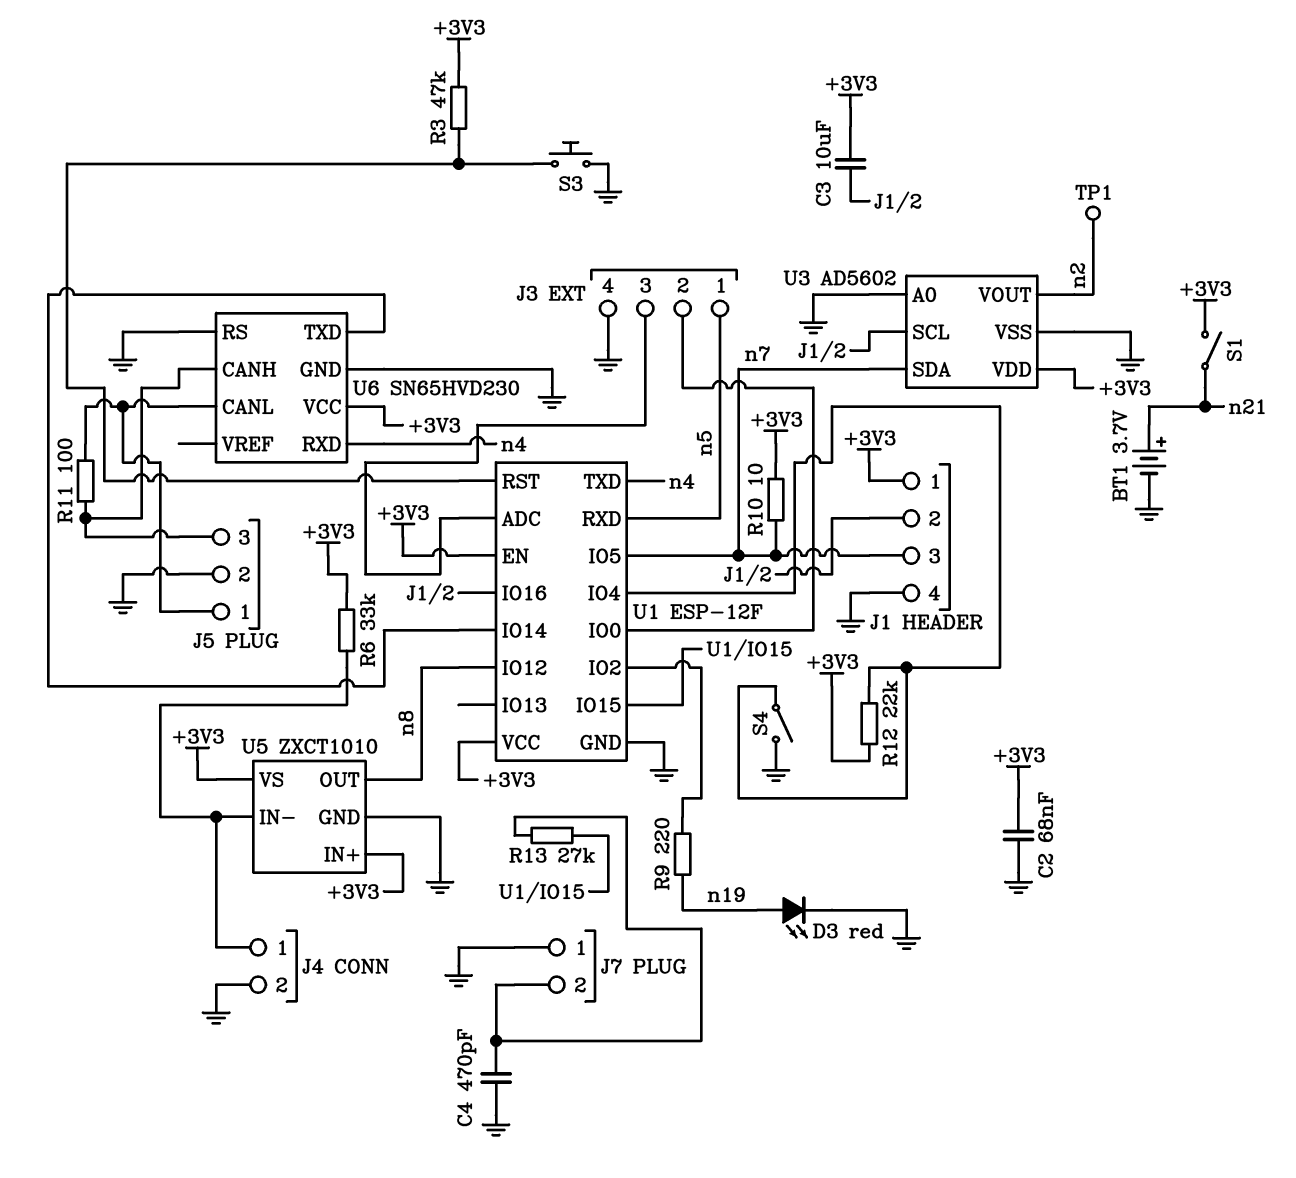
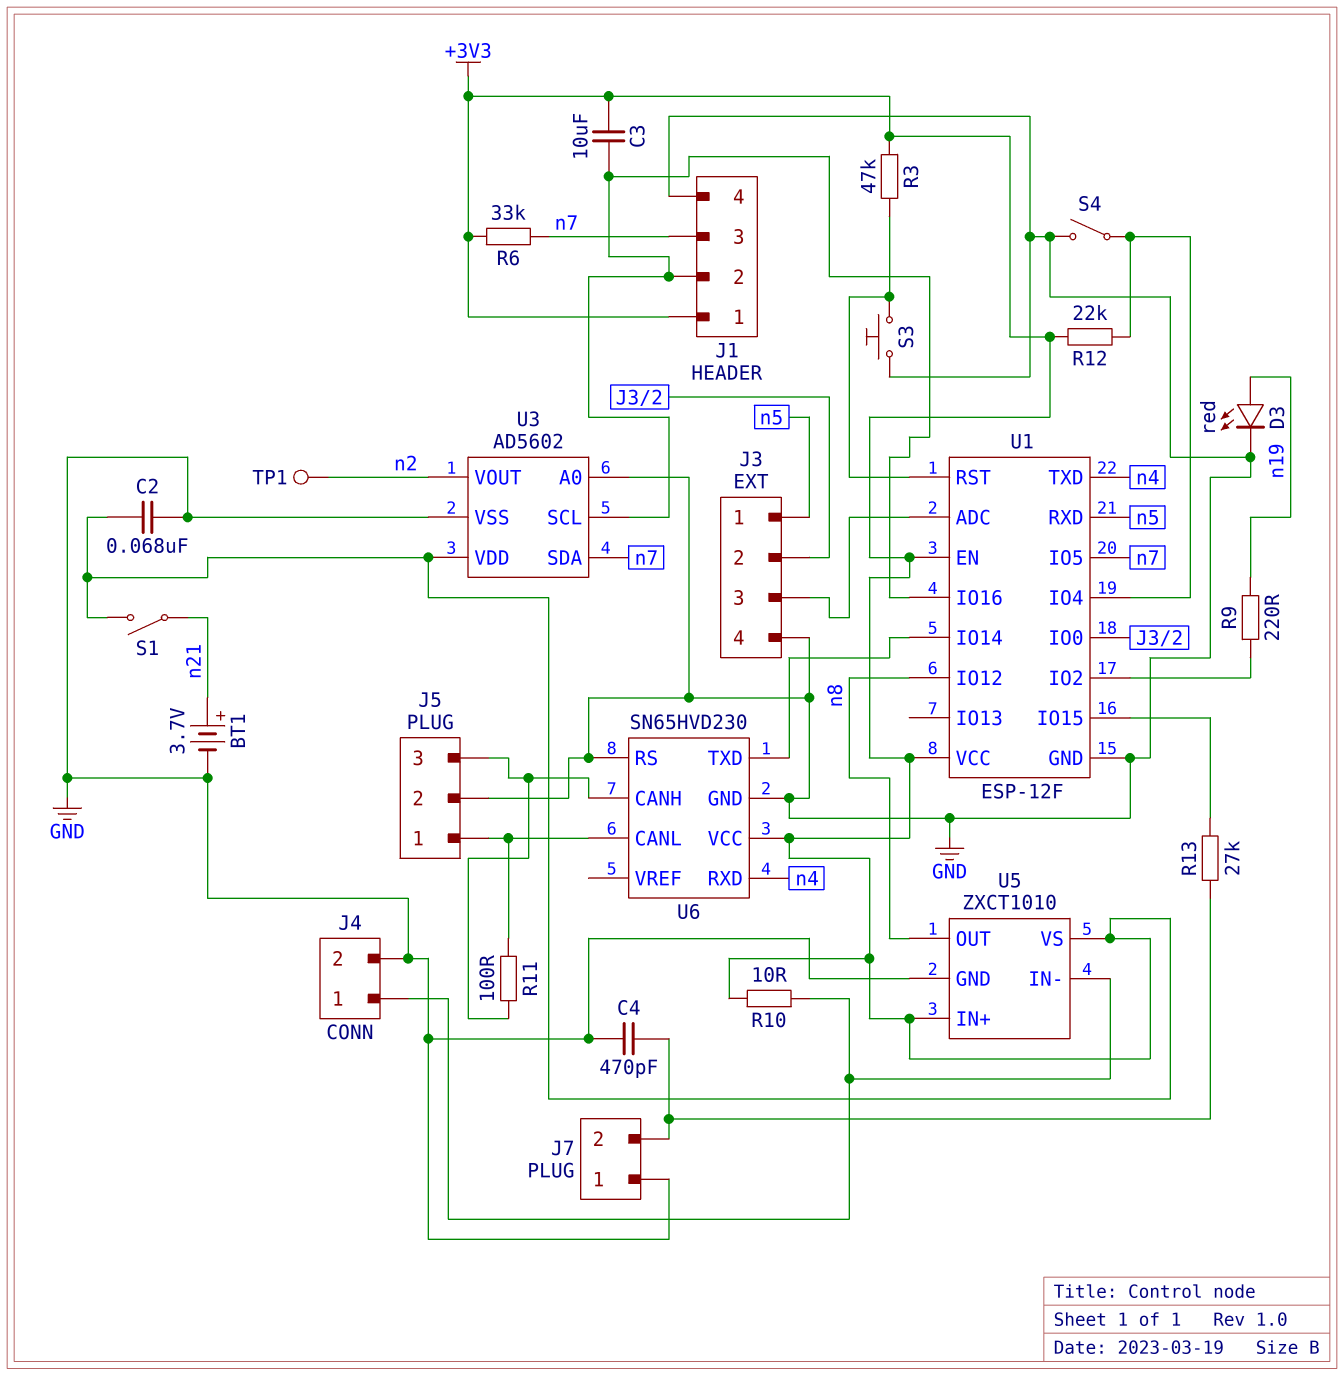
R6: 33k (+3V3, J4/1) -> 33k (+3V3, n7)
R10: 10 (+3V3, n7) -> 10 (+3V3, J4/1)

